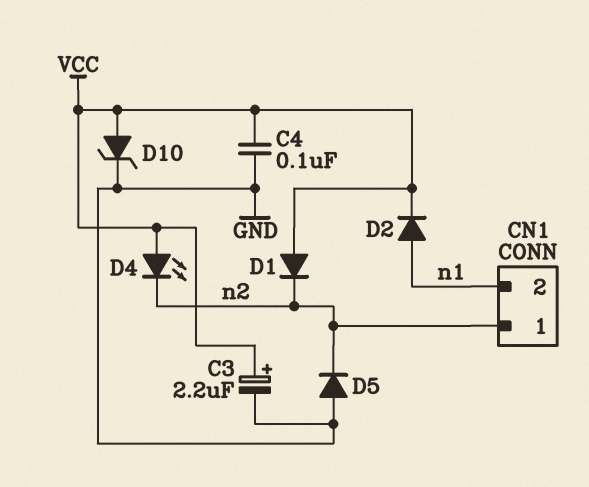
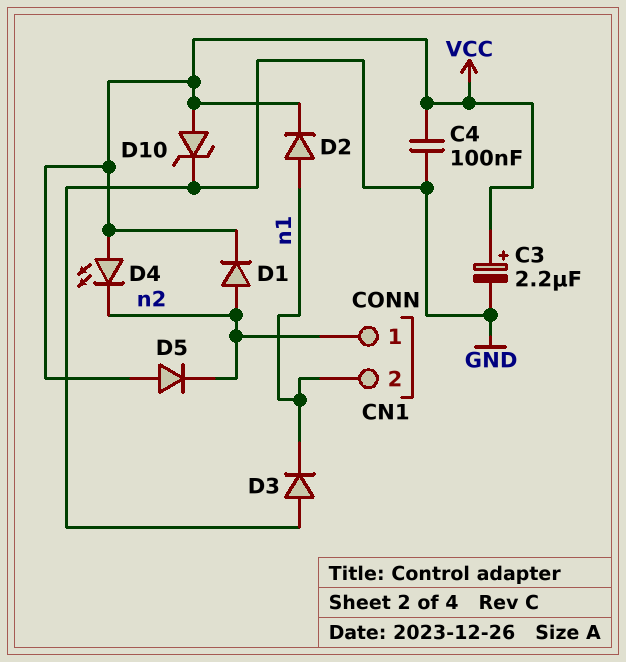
D1: diode (A VCC, K n2) -> diode (A n2, K VCC)
D3: none -> diode (A GND, K n1)
D5: diode (A GND, K n2) -> diode (A VCC, K n2)

